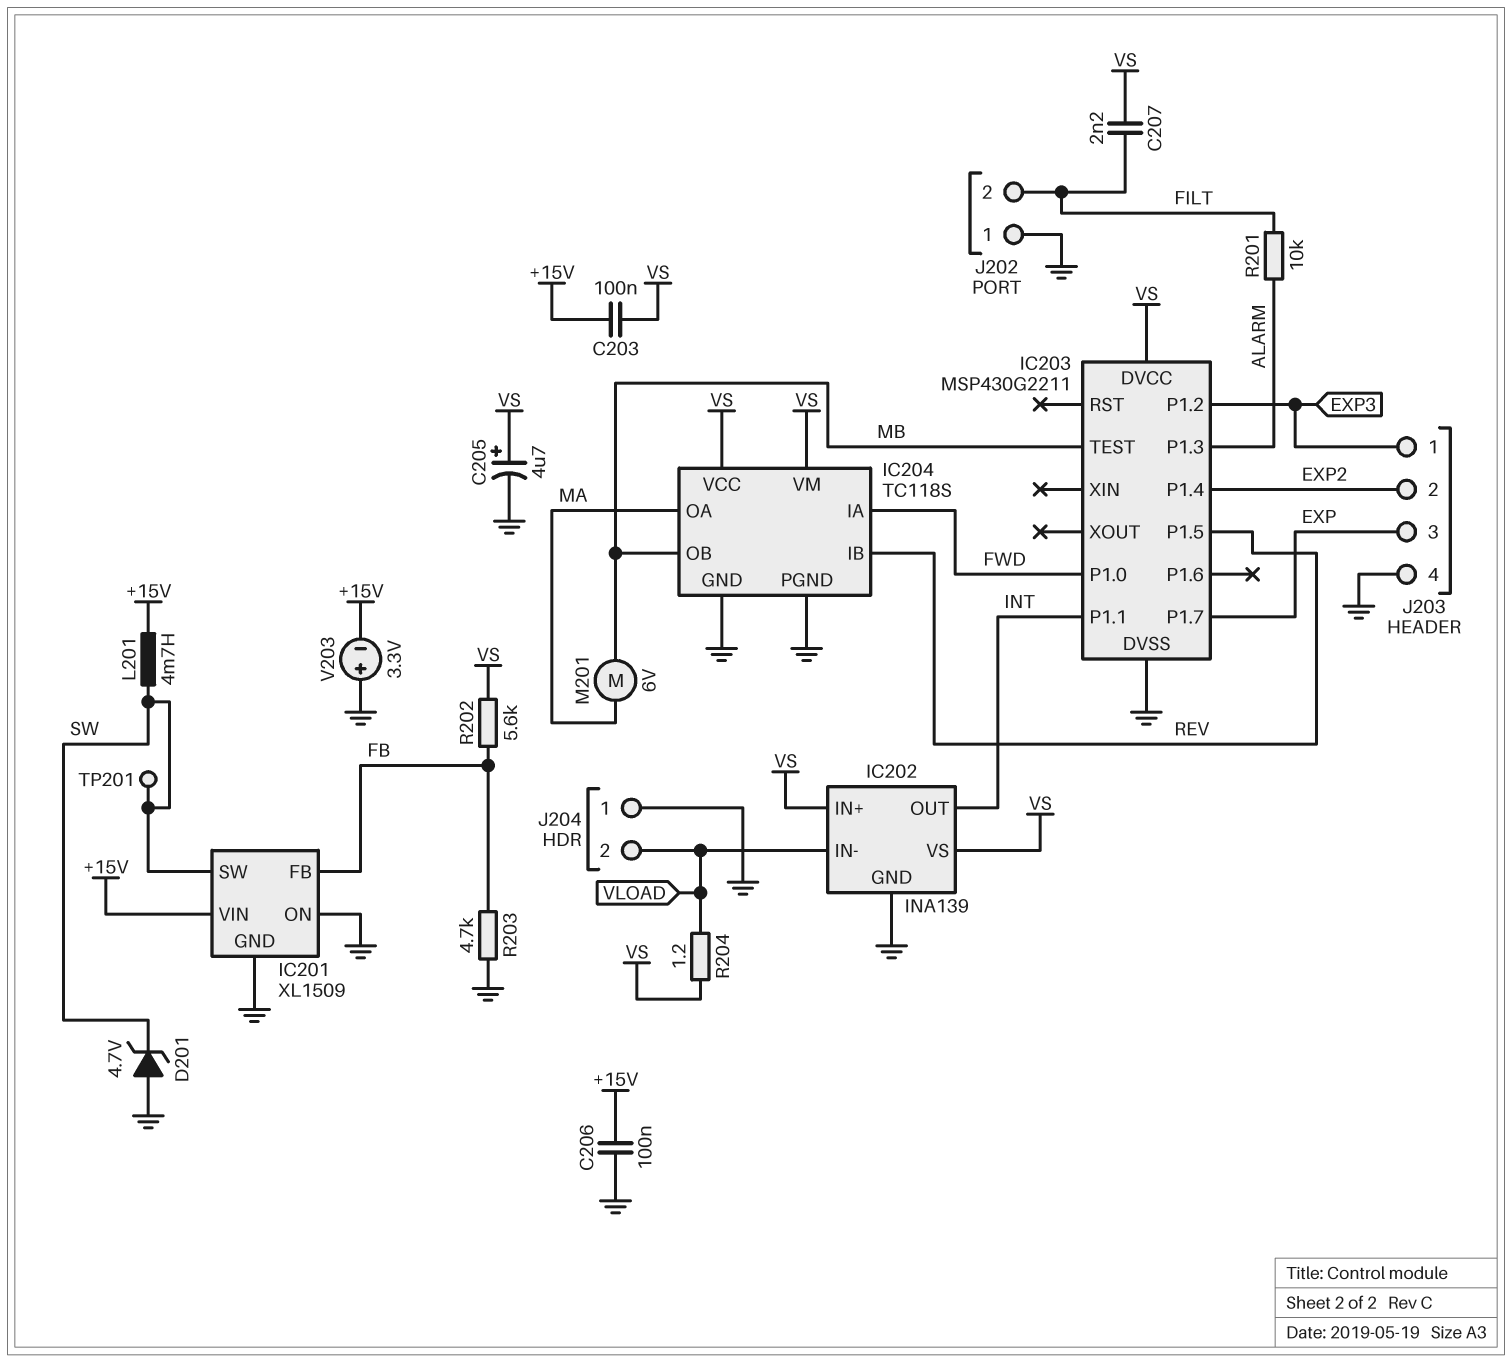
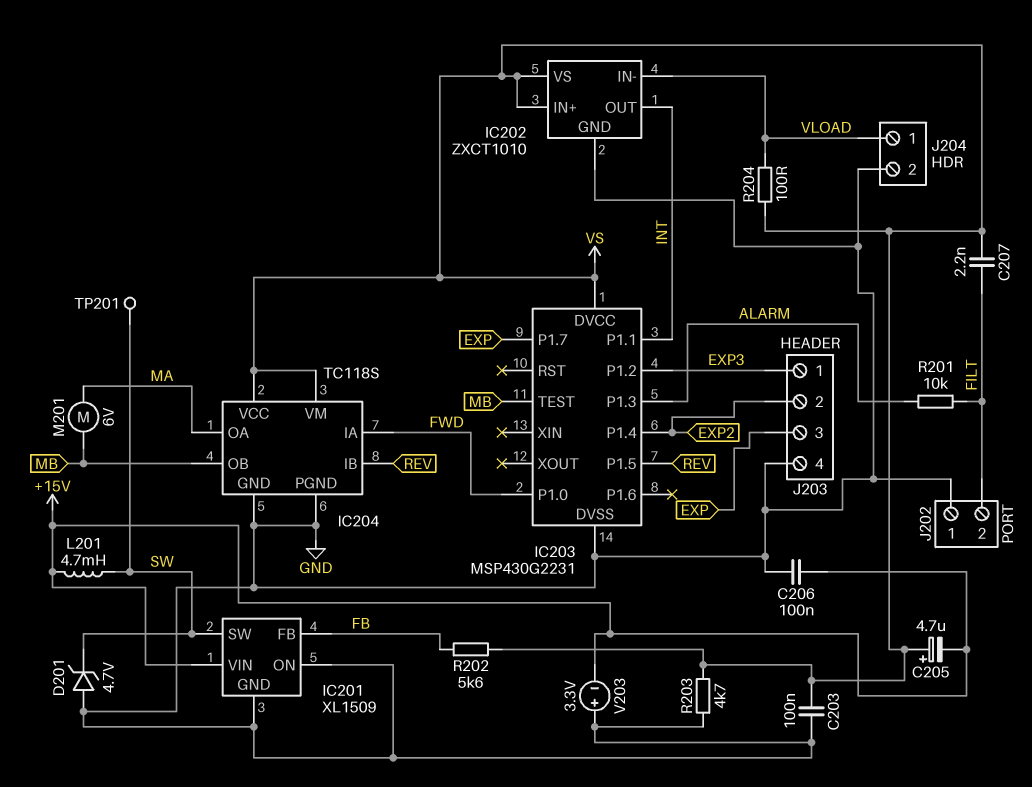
C203: 100nF (+15V, VS) -> 100nF (GND, VS)
C205: 4.7uF (plus VS, minus GND) -> 4.7uF (plus VS, minus +15V)
IC202: INA139 -> ZXCT1010
IC203: MSP430G2211 -> MSP430G2231
J204 pin 1: GND -> VLOAD
J204 pin 2: VLOAD -> GND
R203: 4.7k (FB, GND) -> 4.7k (GND, VS)
R204: 1.2 (VLOAD, VS) -> 100 (VLOAD, VS)

